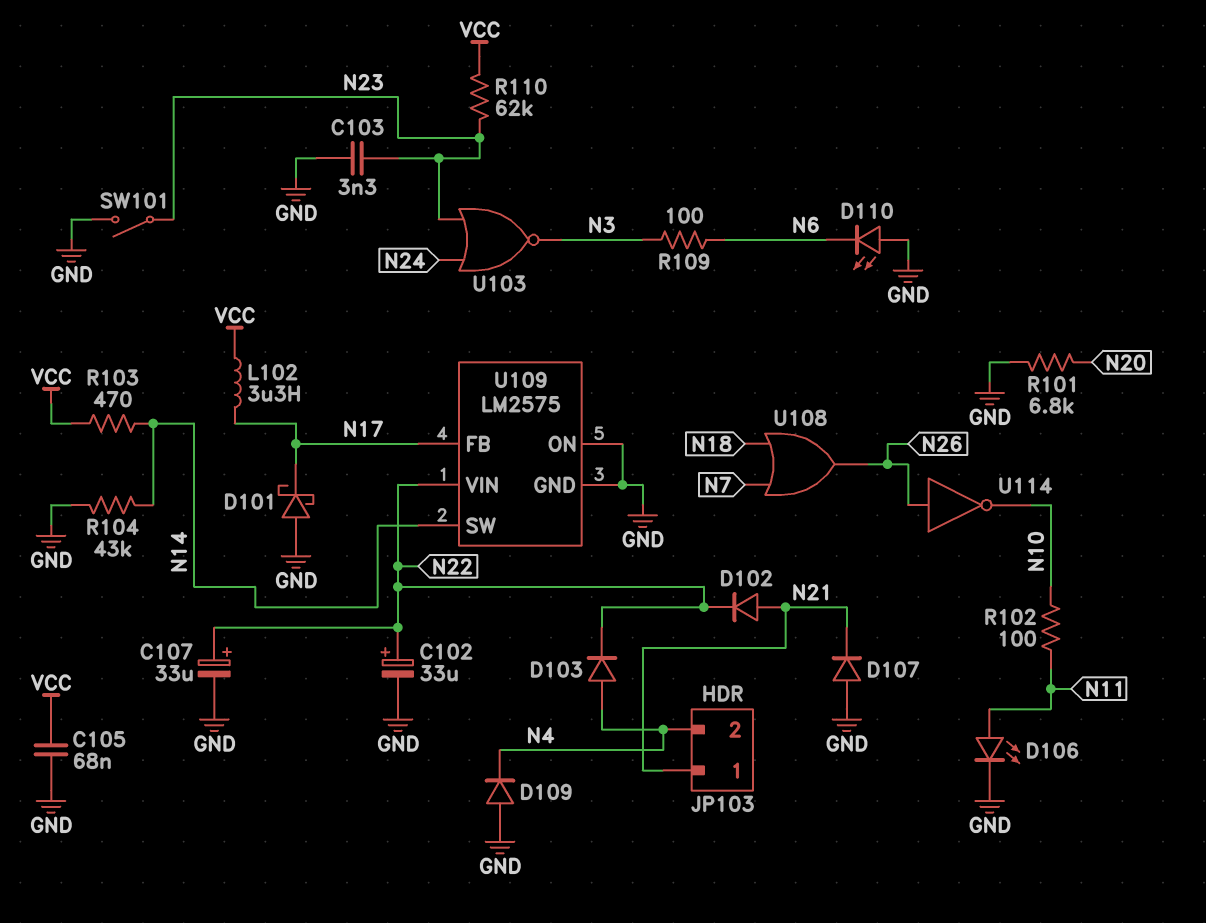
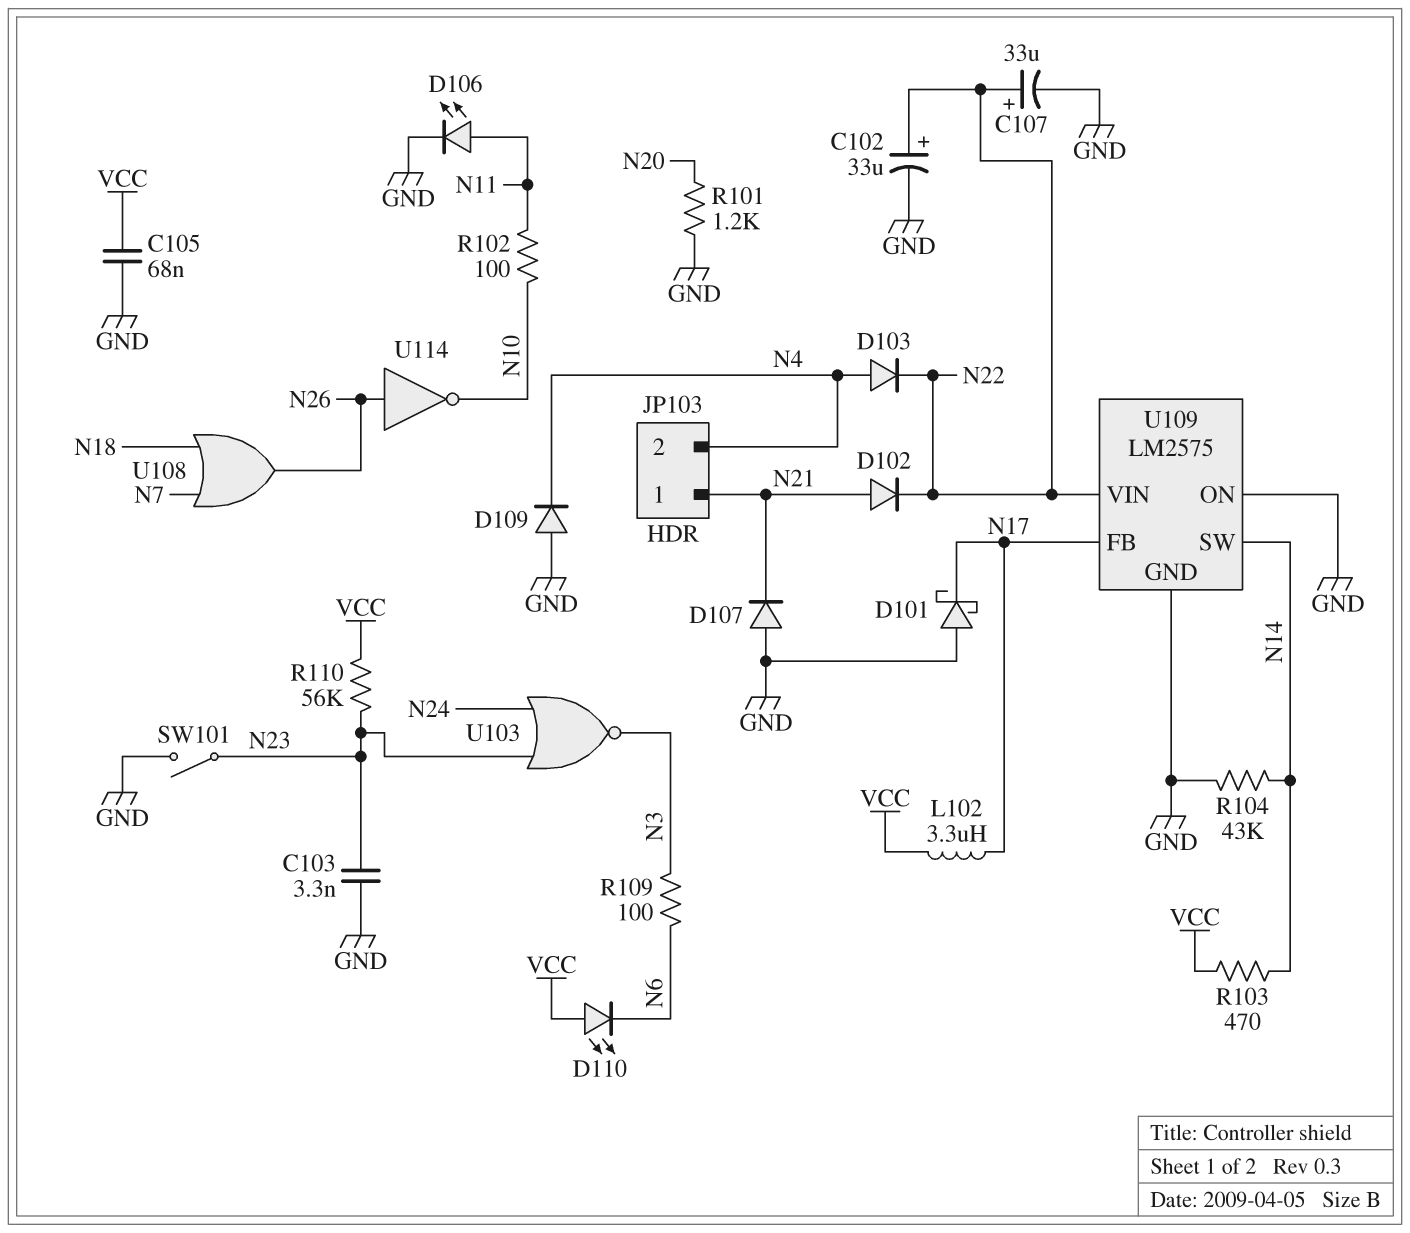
D110: LED (A GND, K N6) -> LED (A VCC, K N6)
R101: 6.8k (GND, N20) -> 1.2k (GND, N20)
R110: 62k (N23, VCC) -> 56k (N23, VCC)

